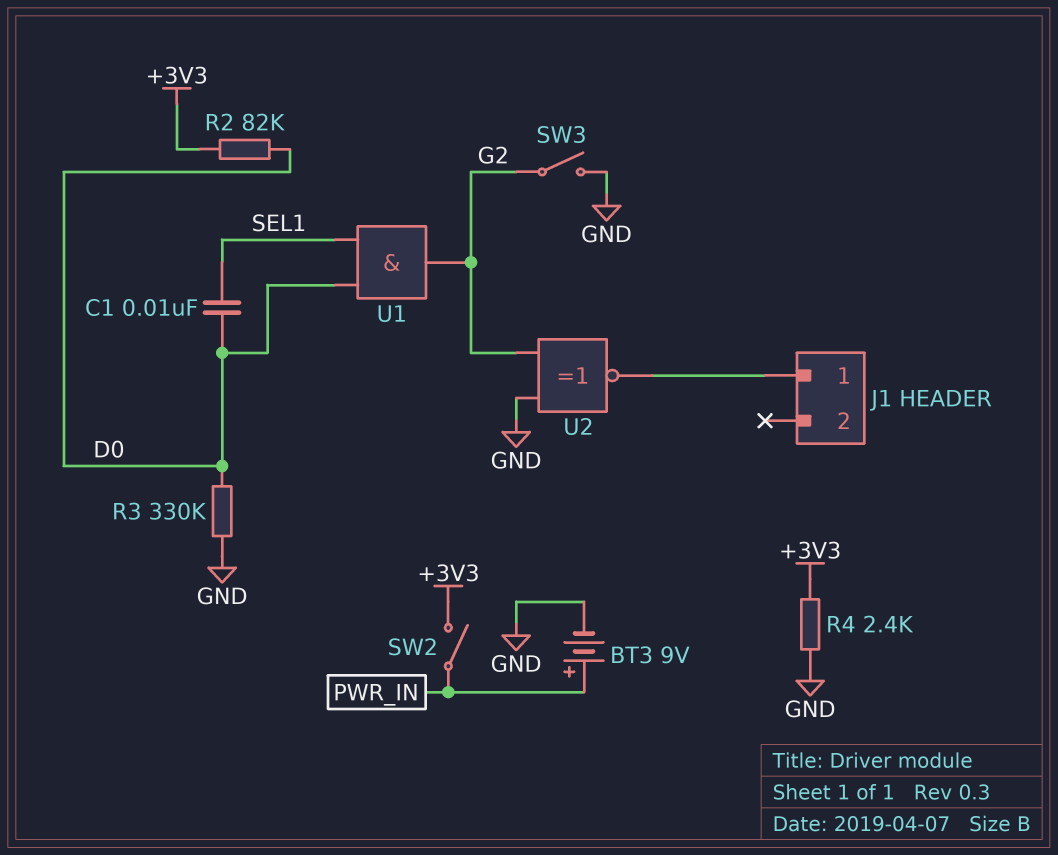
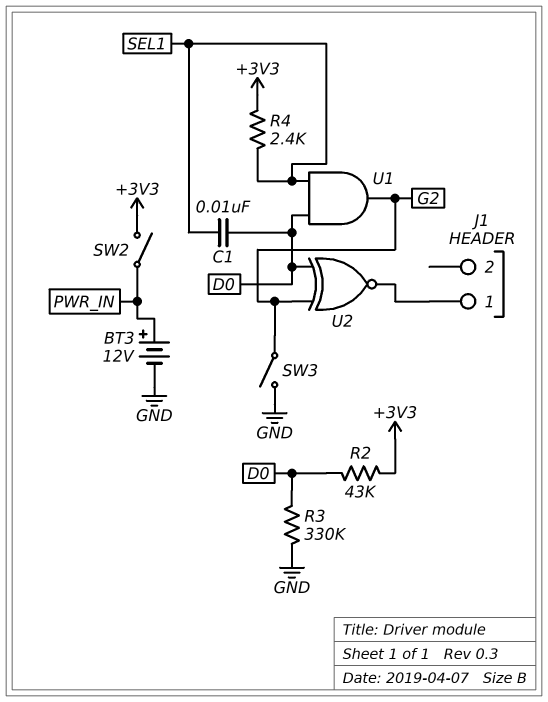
BT3: 9V (plus PWR_IN, minus GND) -> 12V (plus PWR_IN, minus GND)
R2: 82k (+3V3, D0) -> 43k (+3V3, D0)
R4: 2.4k (+3V3, GND) -> 2.4k (+3V3, SEL1)
U2: XNOR (in G2, in GND, out J1/1) -> XNOR (in D0, in G2, out J1/1)

